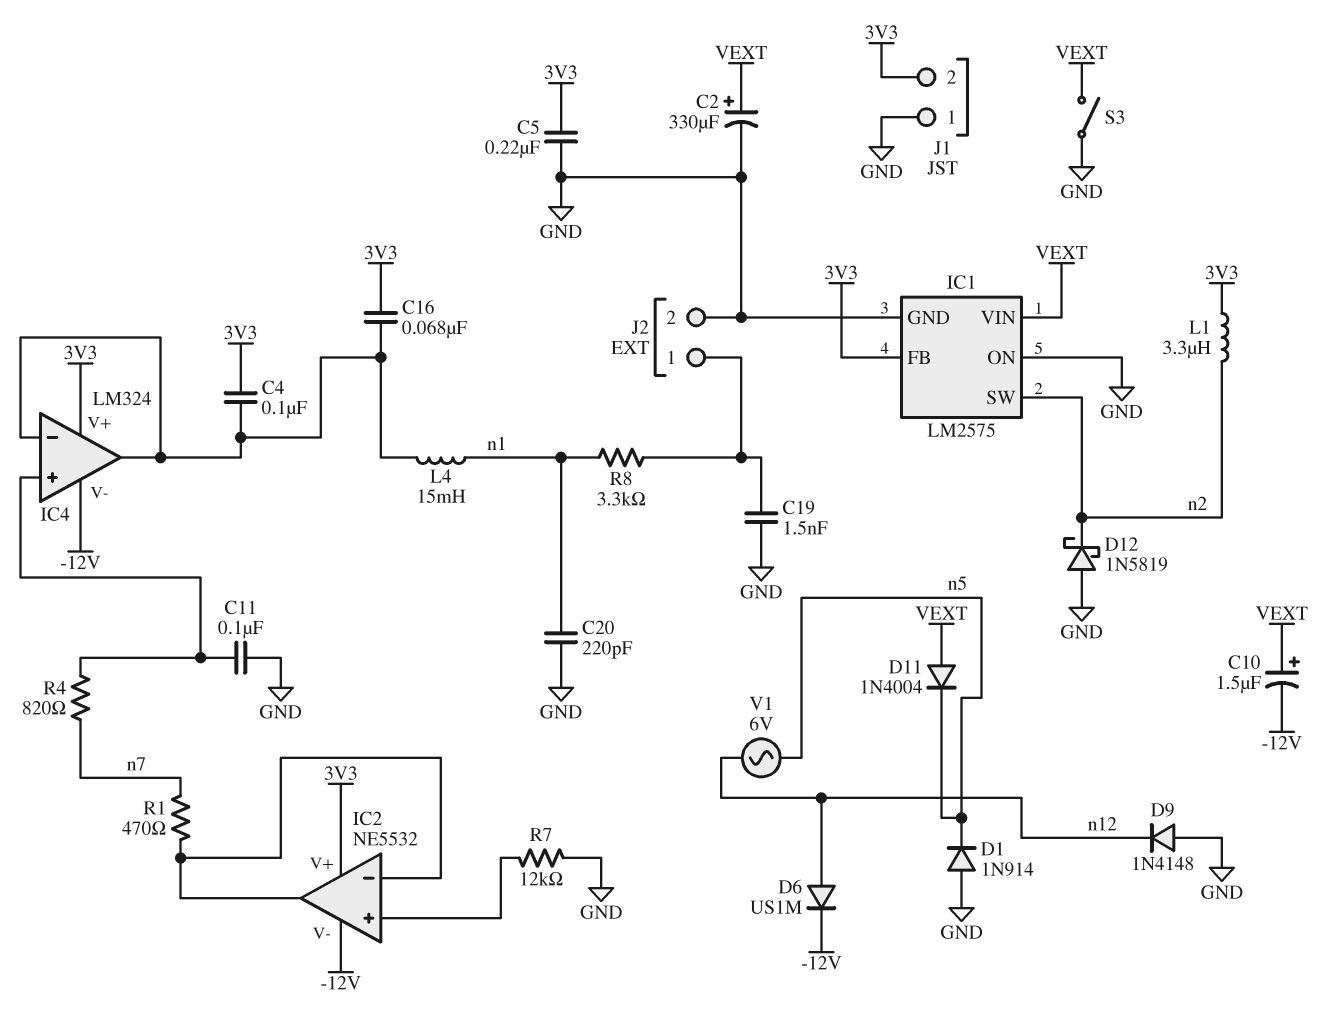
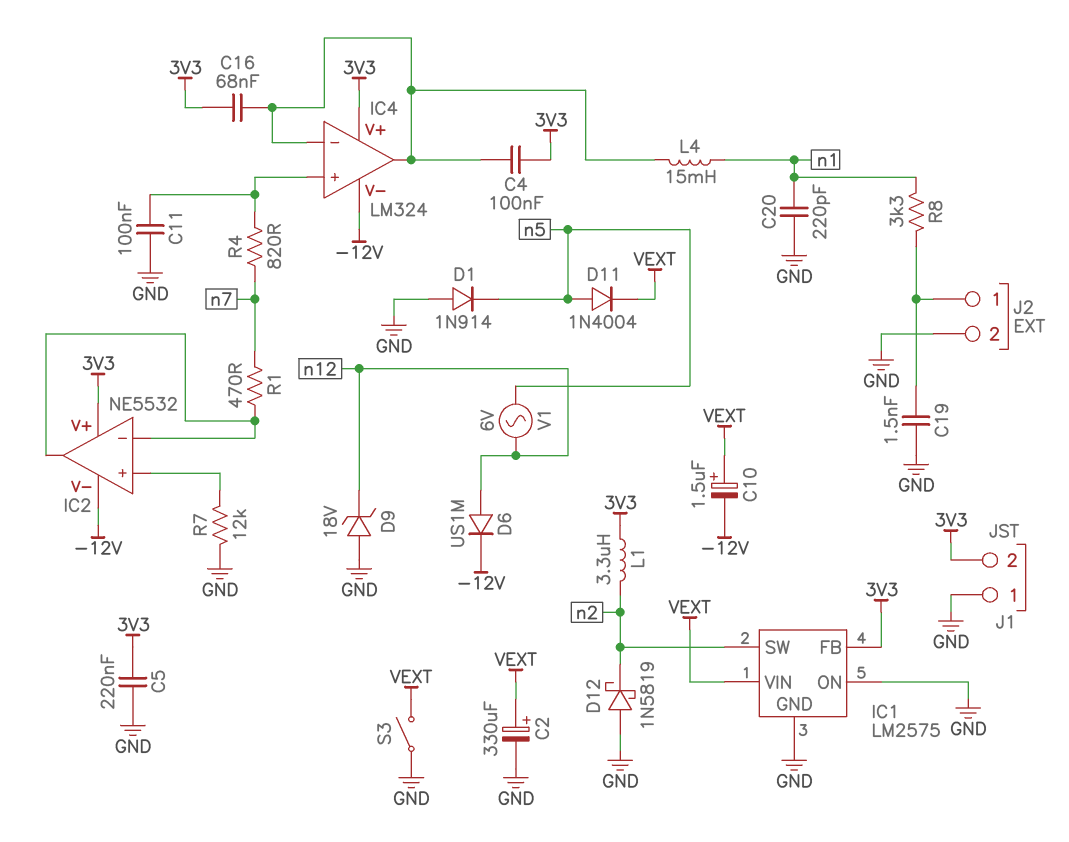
D9: diode 1N4148 (A GND, K n12) -> zener 18V (A GND, K n12)
D11: diode 1N4004 (A VEXT, K n5) -> diode 1N4004 (A n5, K VEXT)

